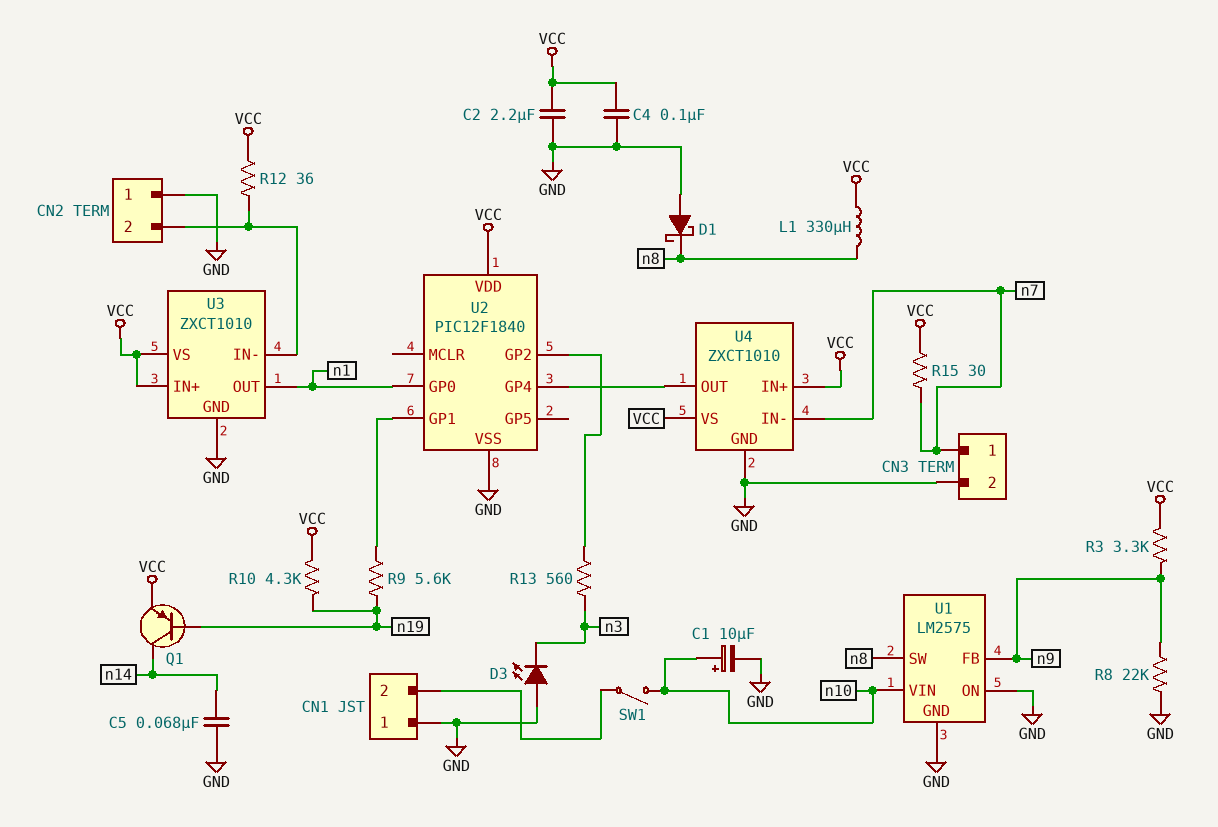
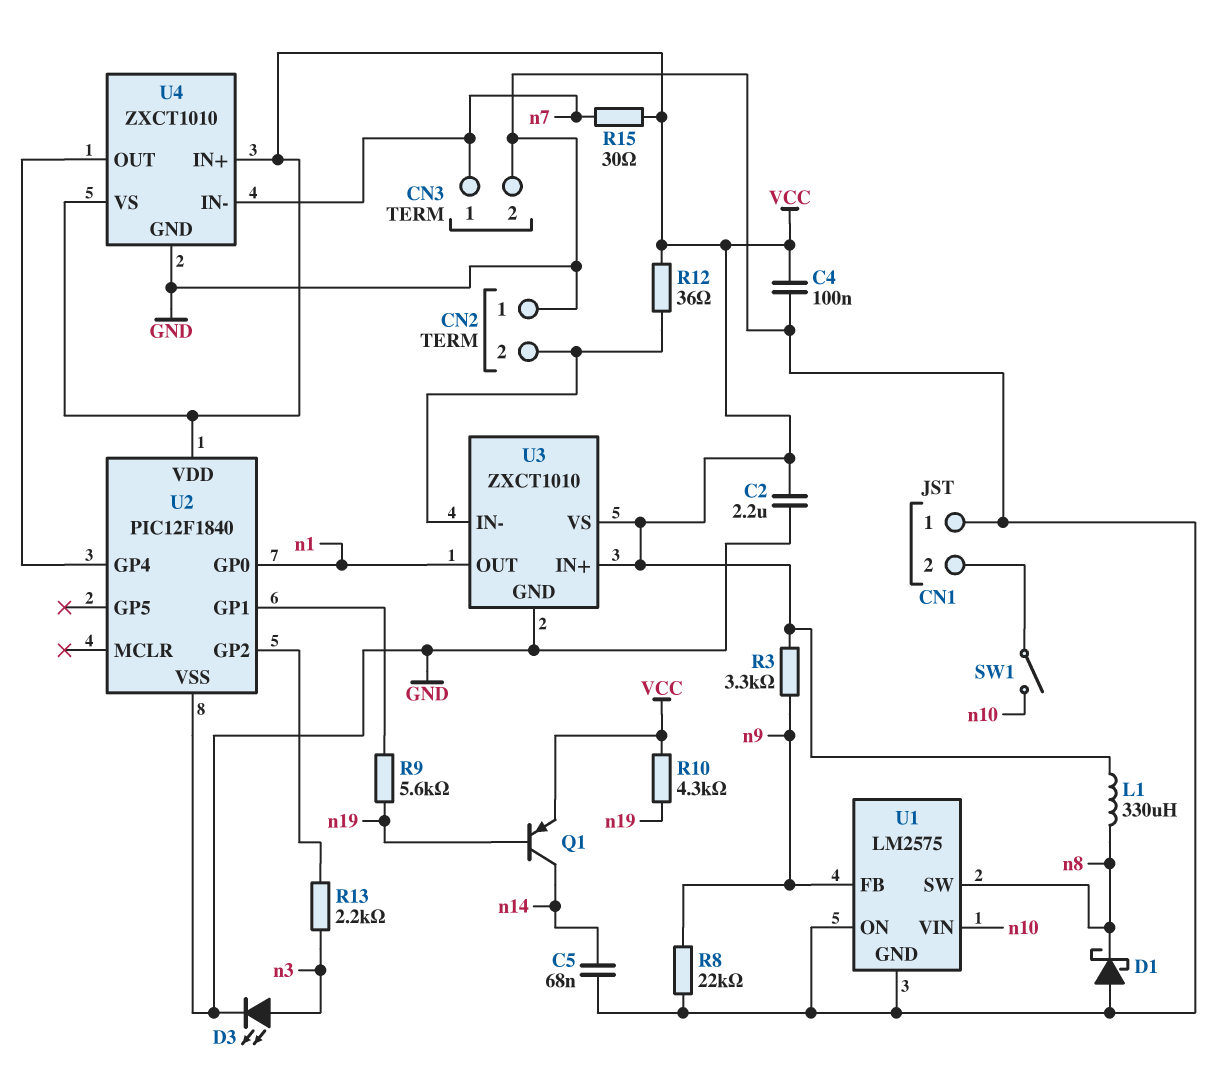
C1: 10uF (plus n10, minus GND) -> none
D3: LED (A GND, K n3) -> LED (A n3, K GND)
R13: 560 (U2/GP2, n3) -> 2.2k (U2/GP2, n3)

